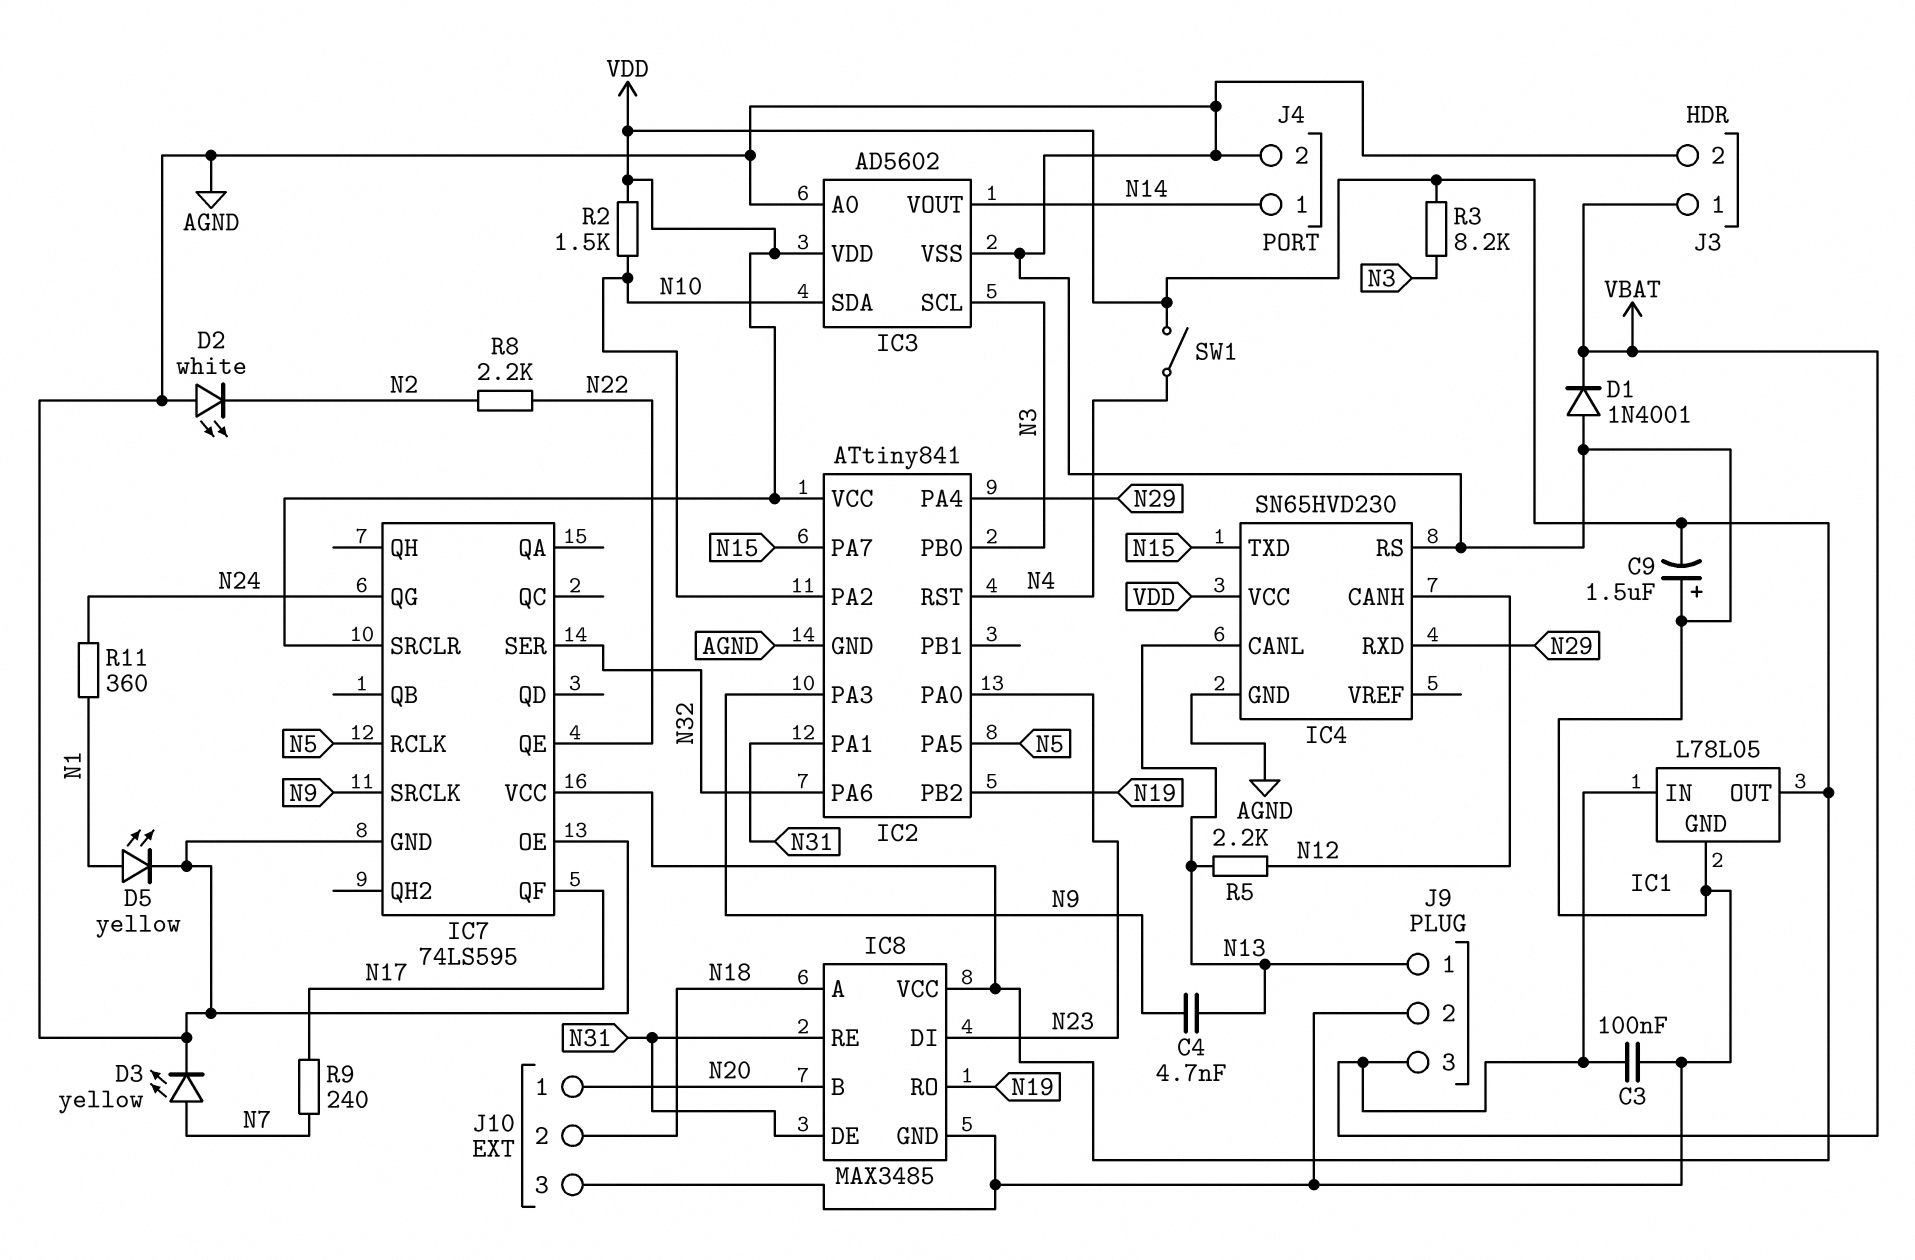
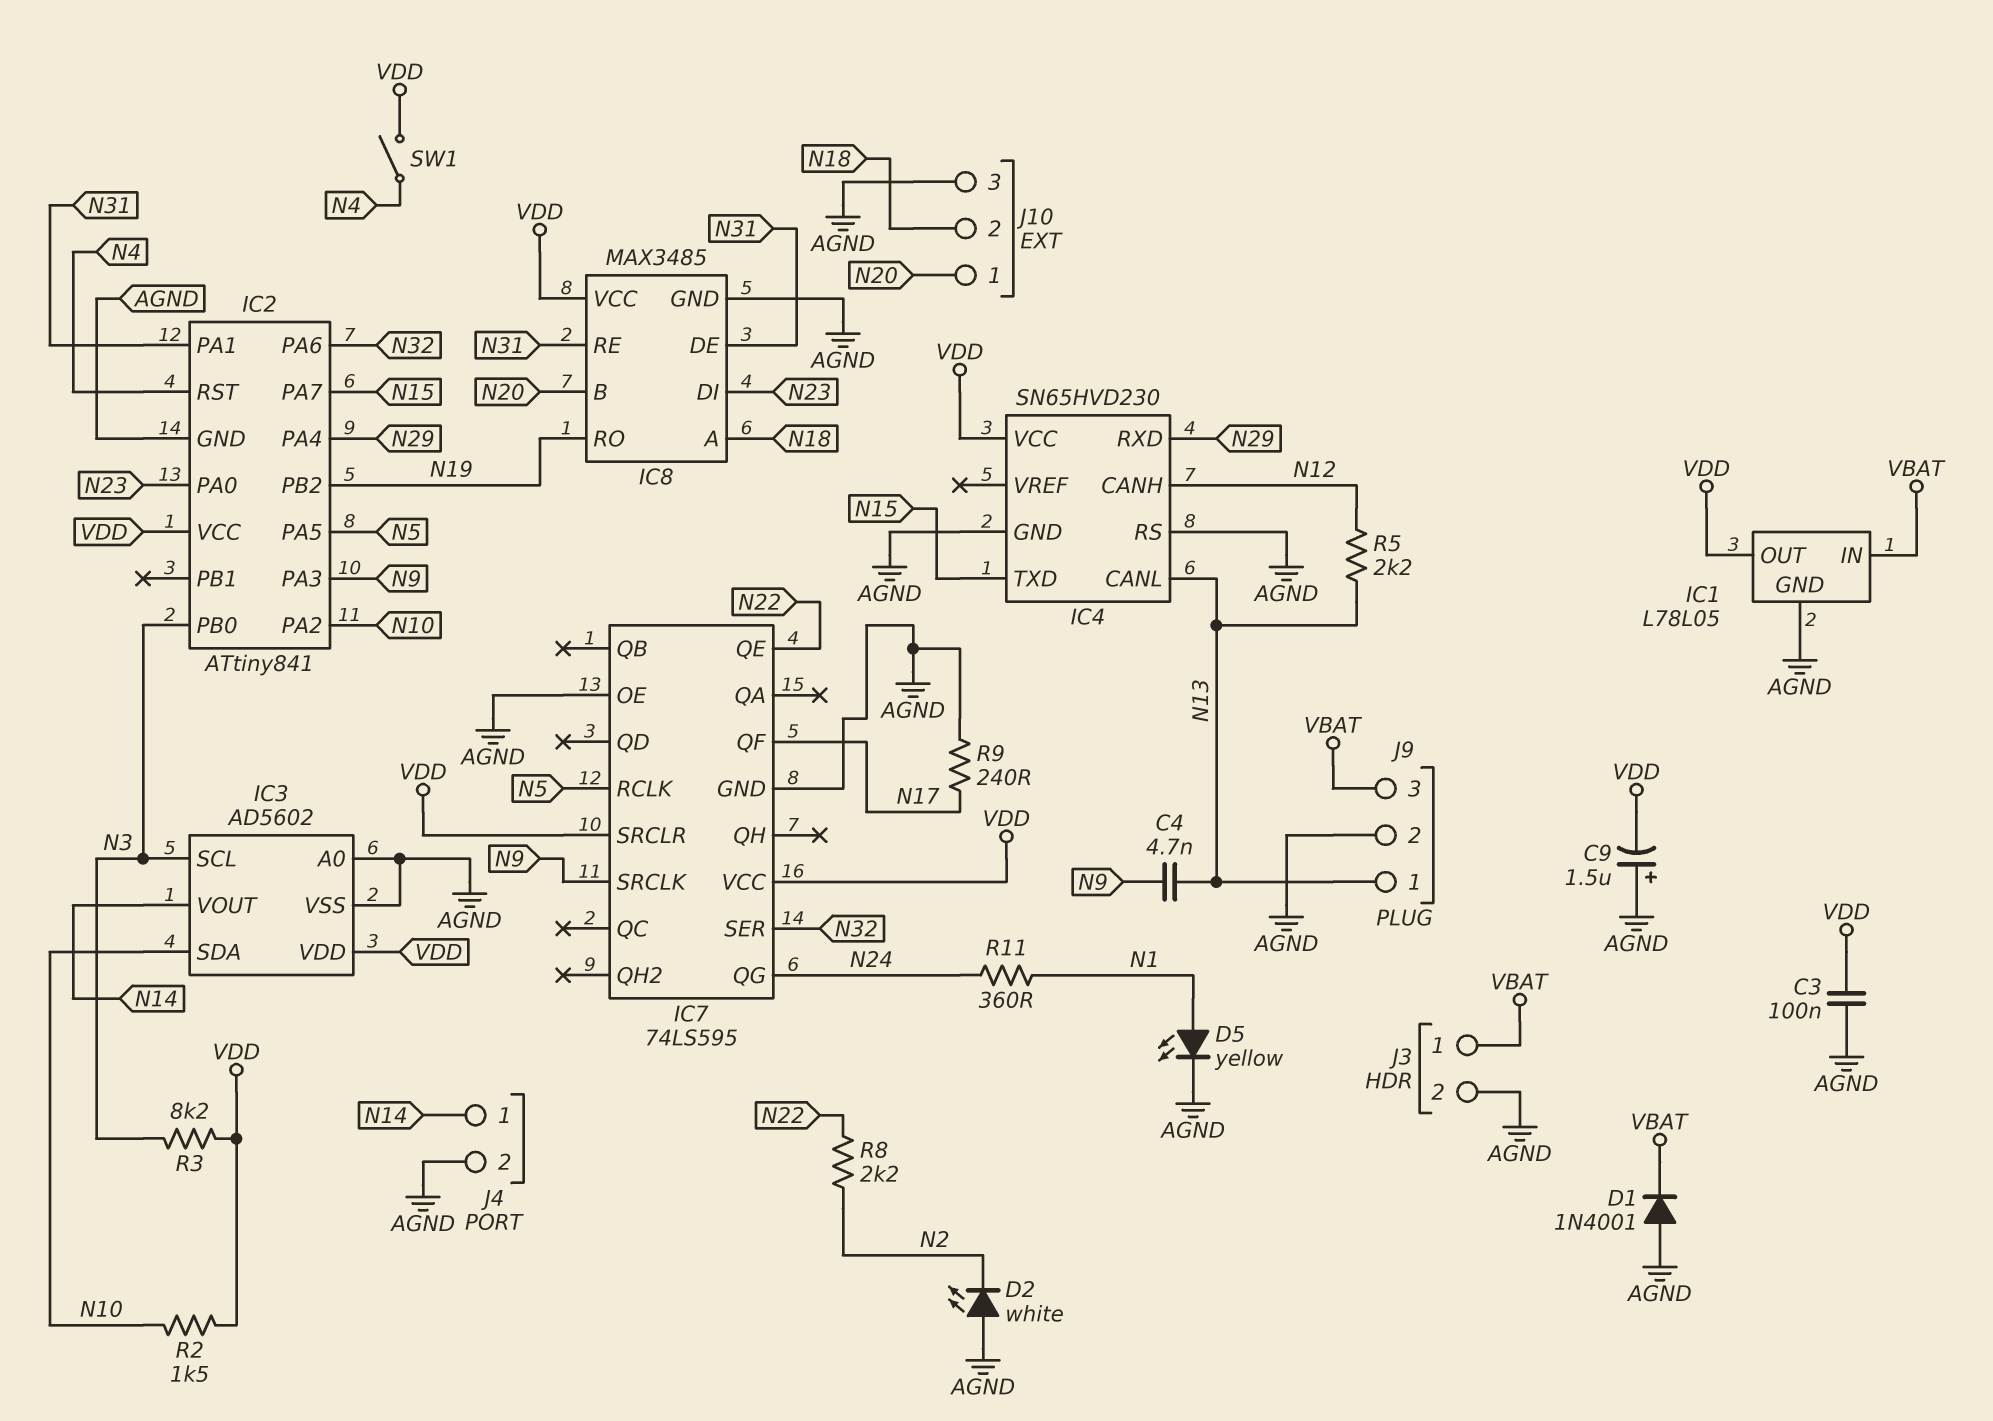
C3: 100nF (AGND, VBAT) -> 100nF (AGND, VDD)
D3: LED yellow (A N7, K AGND) -> none
R9: 240 (N7, N17) -> 240 (AGND, N17)

